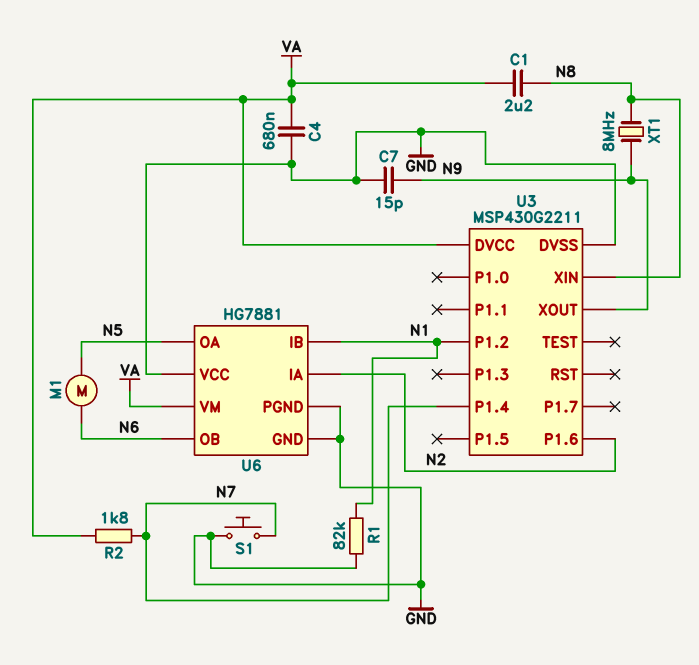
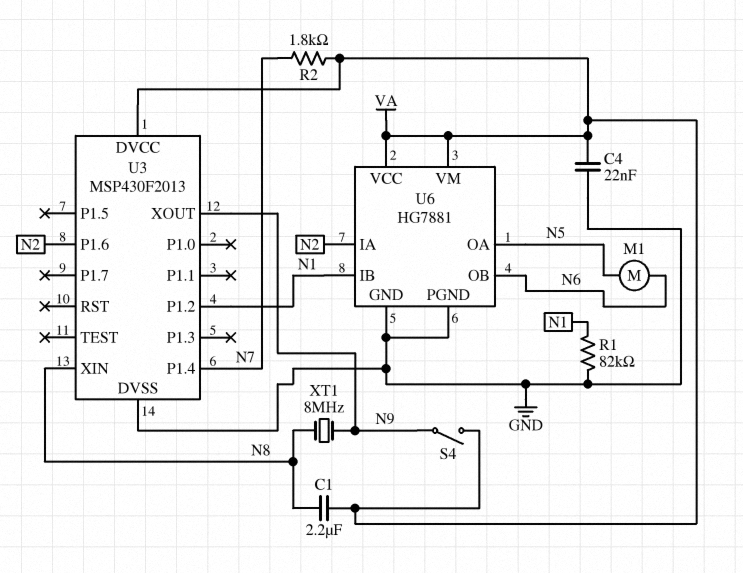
C4: 680nF (GND, VA) -> 22nF (GND, VA)
C7: 15pF (GND, N9) -> none
S1: button (GND, N7) -> none
S4: none -> switch (N9, VA)
U3: MSP430G2211 -> MSP430F2013
U6 pin VCC: GND -> VA

